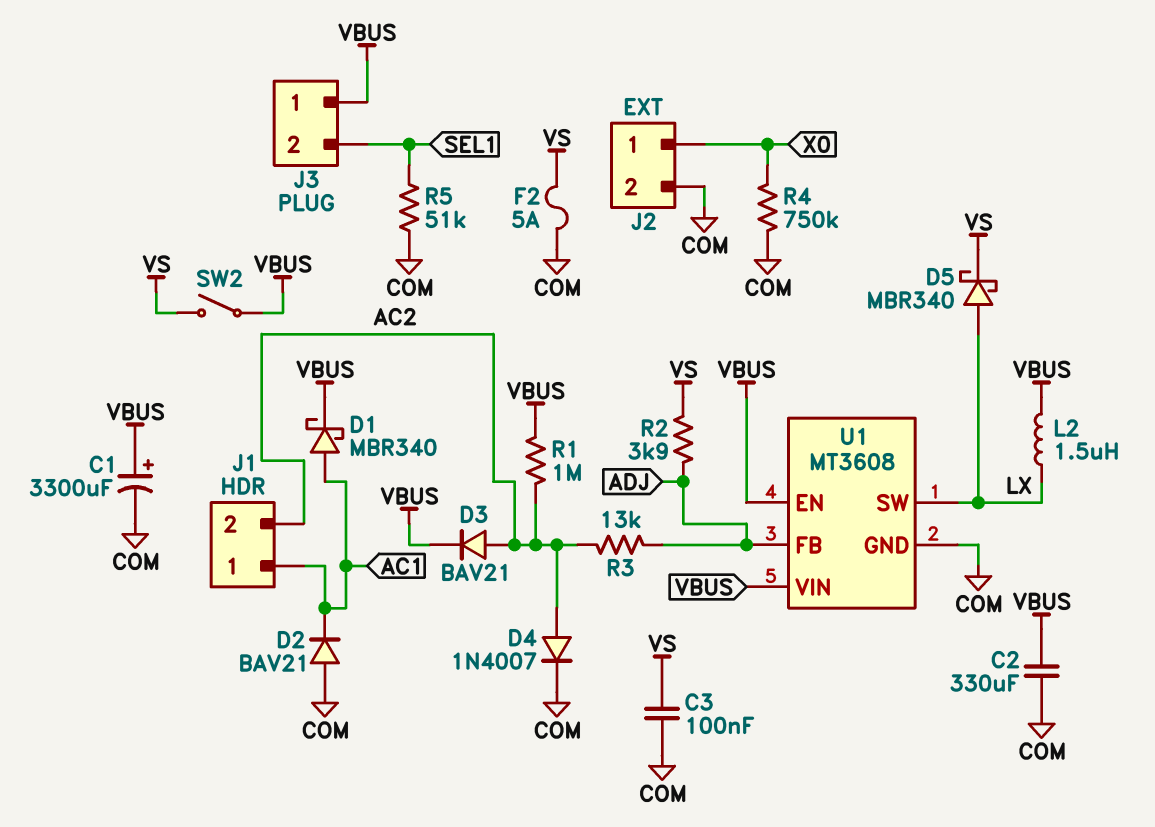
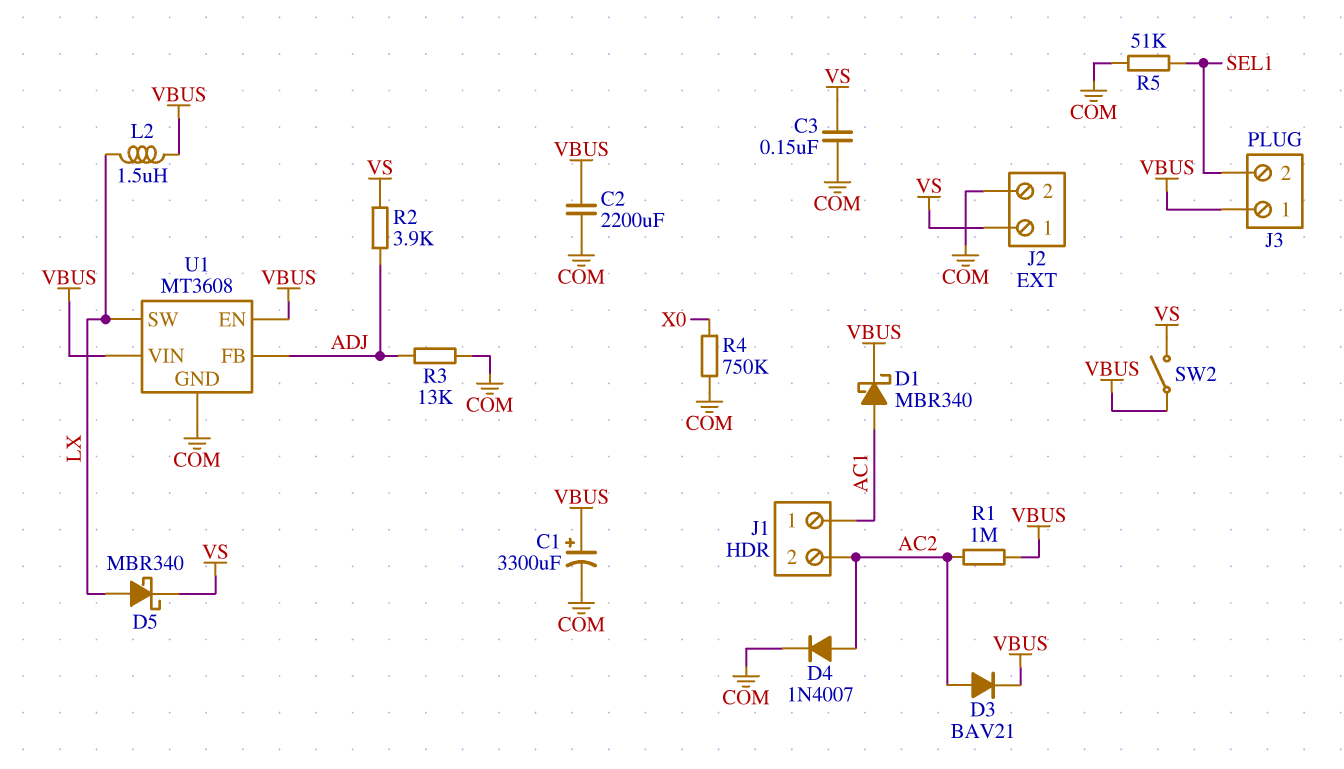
C2: 330uF (COM, VBUS) -> 2200uF (COM, VBUS)
C3: 100nF (COM, VS) -> 150nF (COM, VS)
D2: diode BAV21 (A COM, K AC1) -> none
F2: 5A (COM, VS) -> none
J2 pin 1: X0 -> VS
R3: 13k (AC2, ADJ) -> 13k (ADJ, COM)

